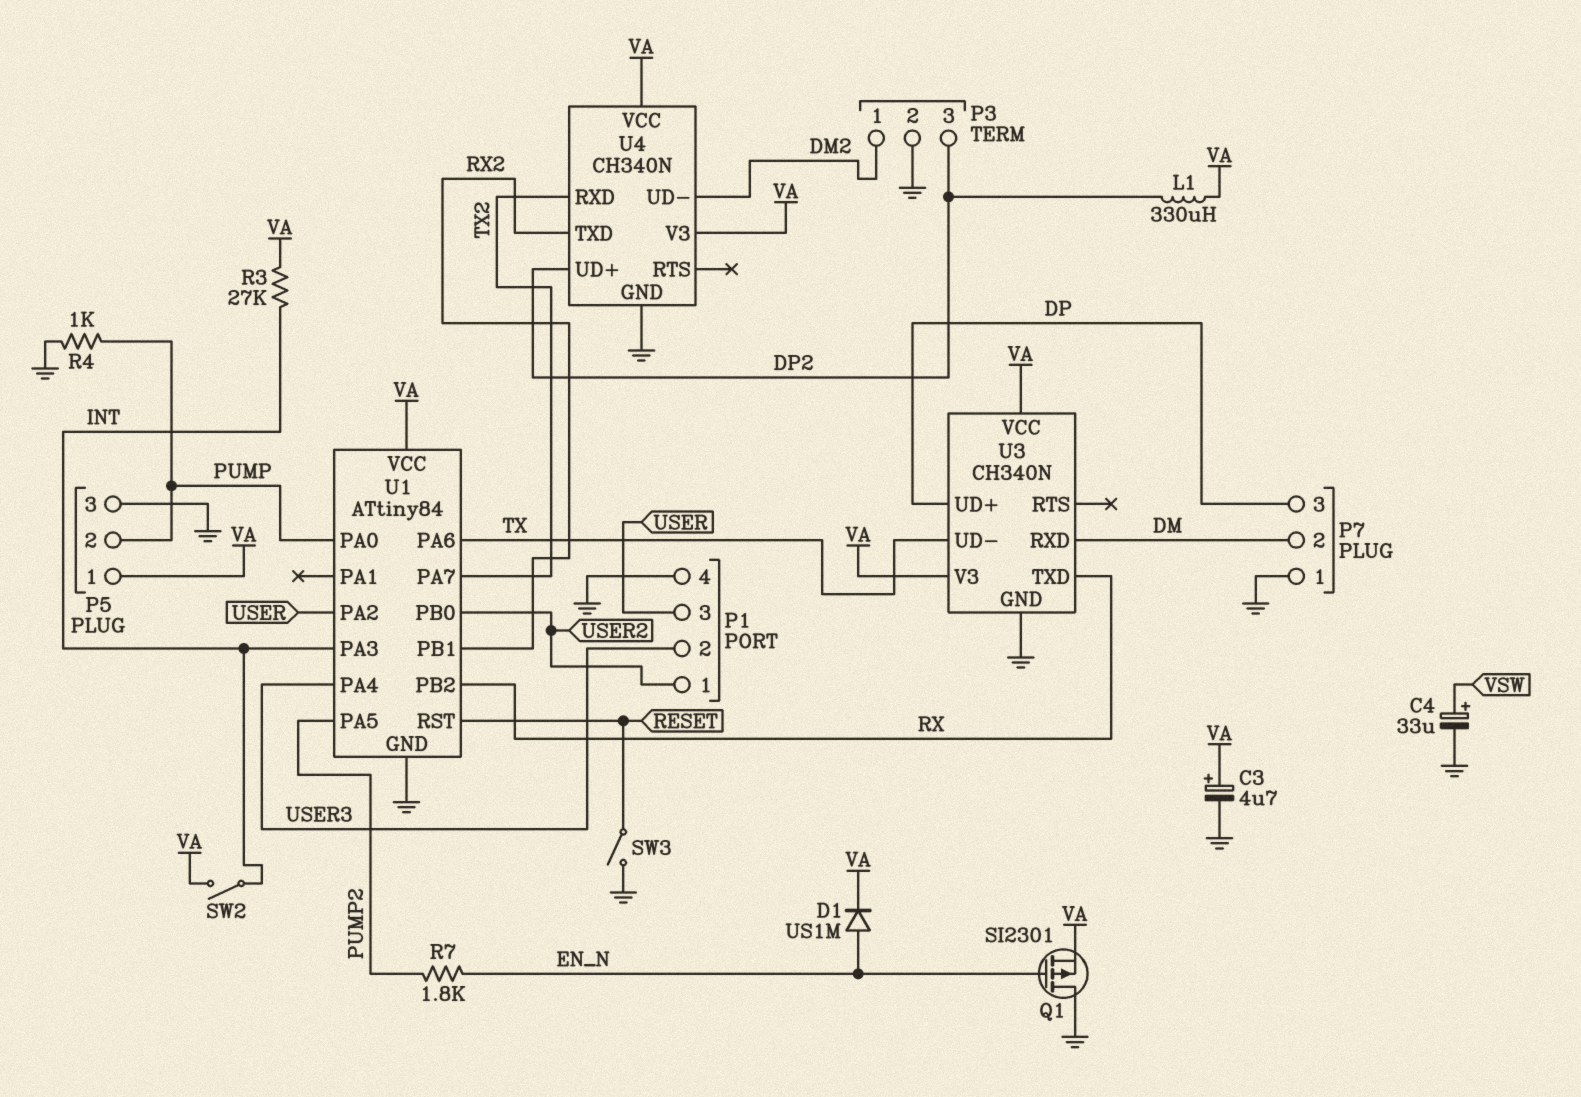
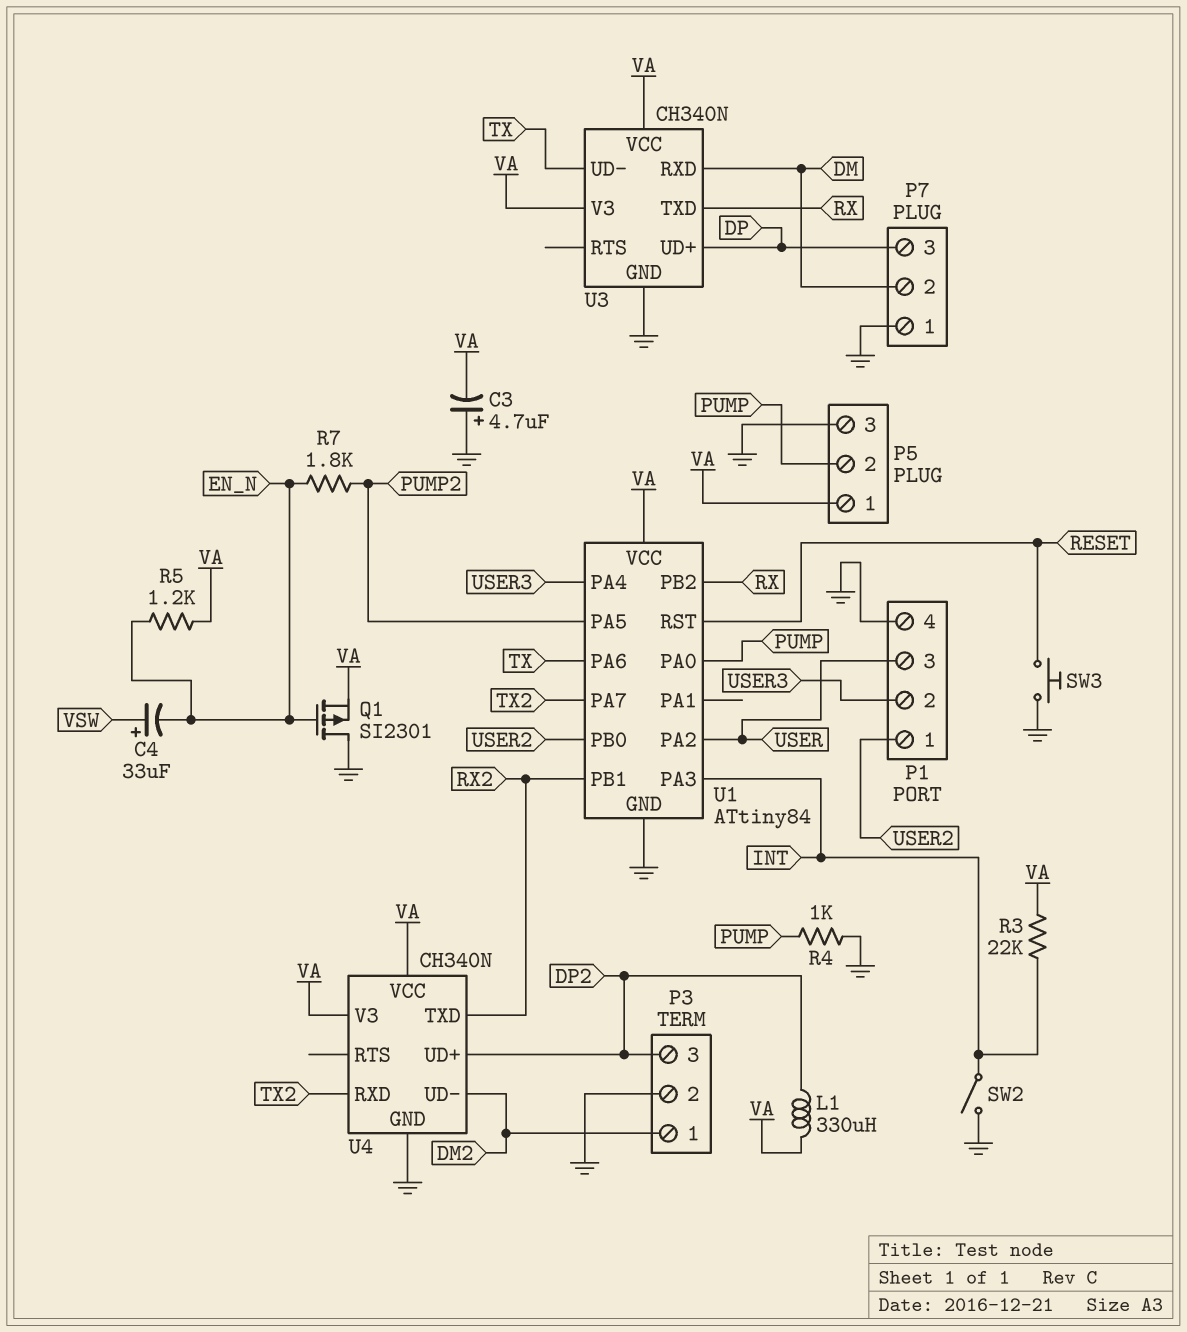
C3: 4.7uF (plus VA, minus GND) -> 4.7uF (plus GND, minus VA)
C4: 33uF (plus VSW, minus GND) -> 33uF (plus VSW, minus EN_N)
D1: diode US1M (A EN_N, K VA) -> none
R3: 27k (INT, VA) -> 22k (INT, VA)
R5: none -> 1.2k (EN_N, VA)
SW2: switch (INT, VA) -> switch (GND, INT)
SW3: switch (GND, RESET) -> button (GND, RESET)

